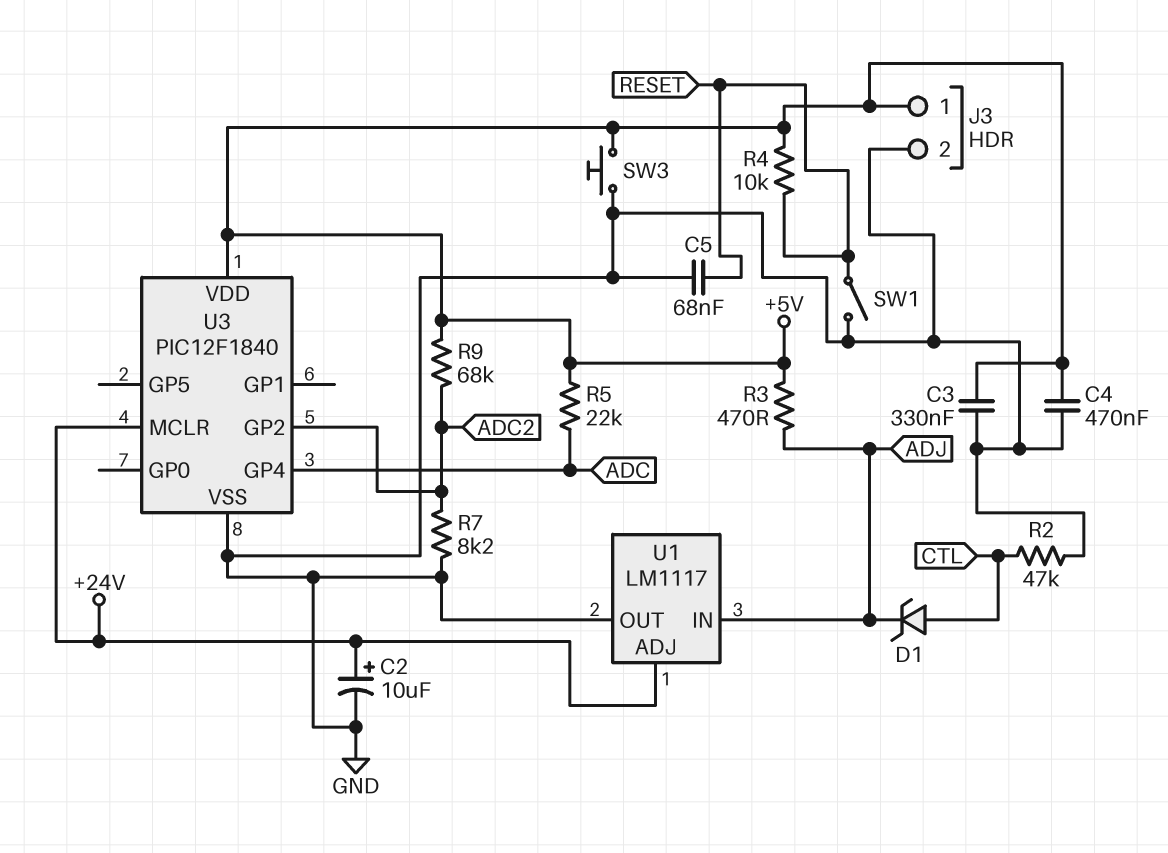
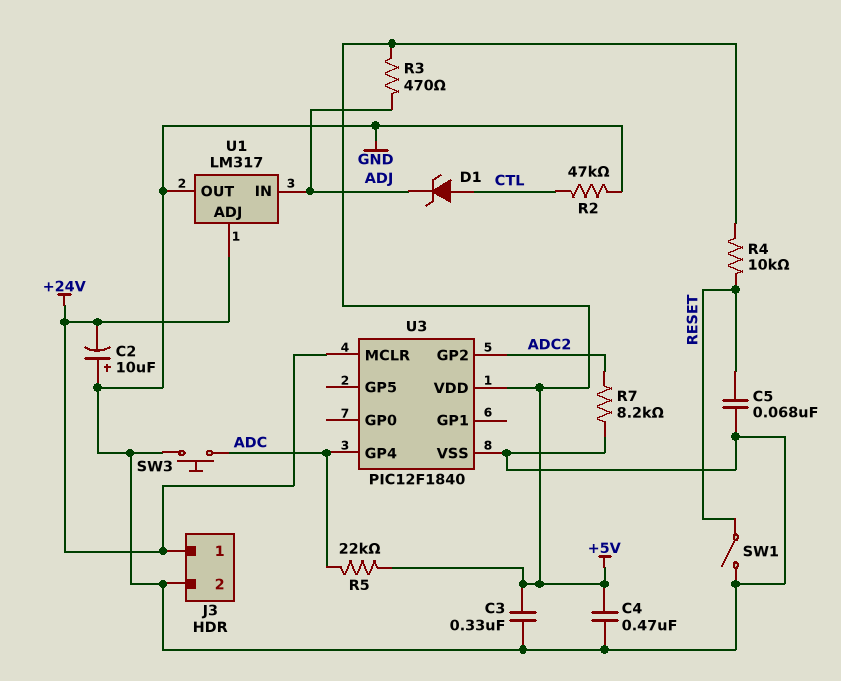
C2: 10uF (plus +24V, minus GND) -> 10uF (plus GND, minus +24V)
J3 pin 1: +5V -> +24V
R9: 68k (+5V, ADC2) -> none
SW3: button (+5V, GND) -> button (ADC, GND)
U1: LM1117 -> LM317

